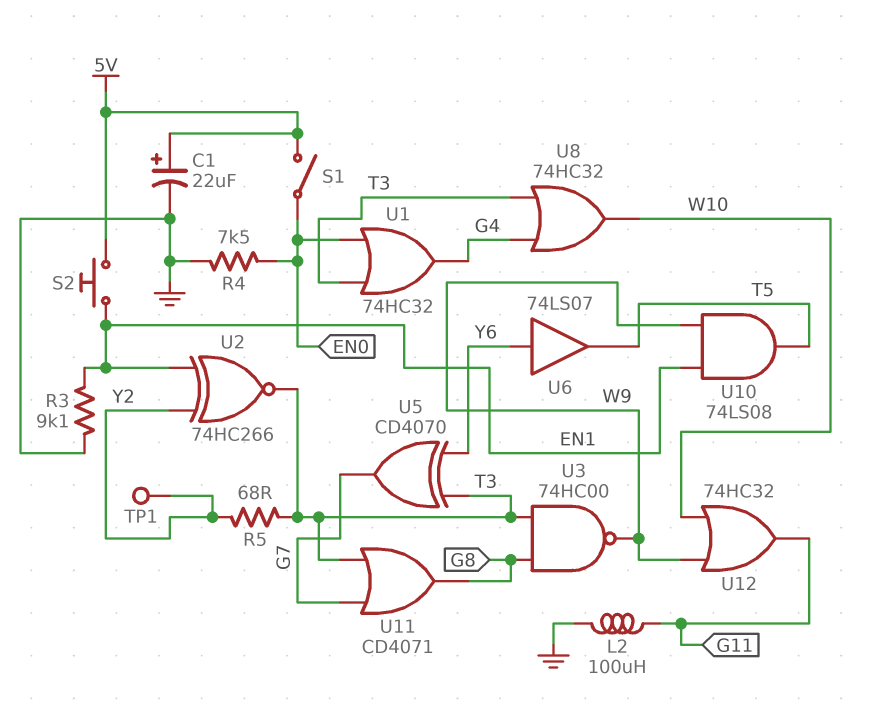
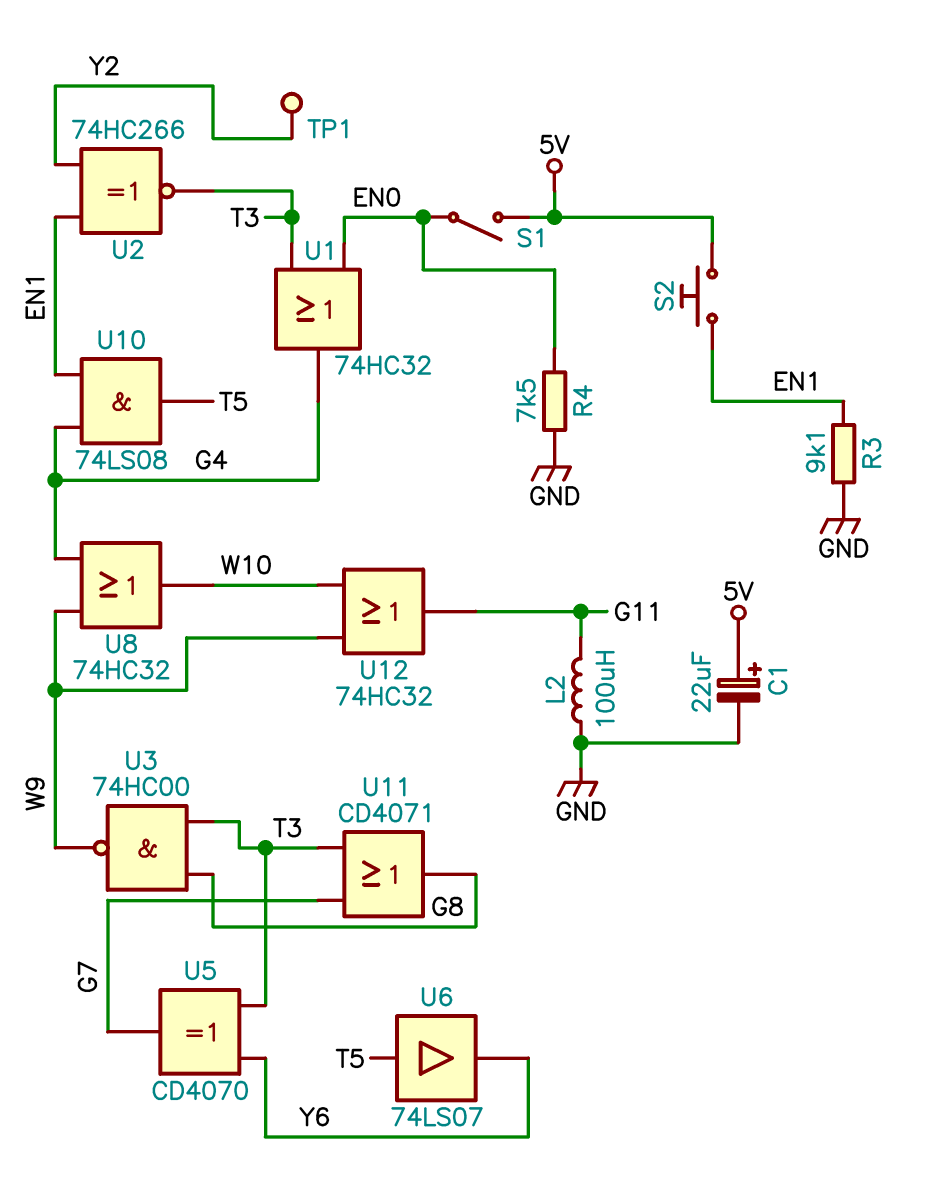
R5: 68 (T3, Y2) -> none
U6: buffer 74LS07 (in Y6, out T5) -> buffer 74LS07 (in T5, out Y6)
U8: OR 74HC32 (in G4, in T3, out W10) -> OR 74HC32 (in G4, in W9, out W10)
U10: AND 74LS08 (in EN1, in W9, out T5) -> AND 74LS08 (in EN1, in G4, out T5)

